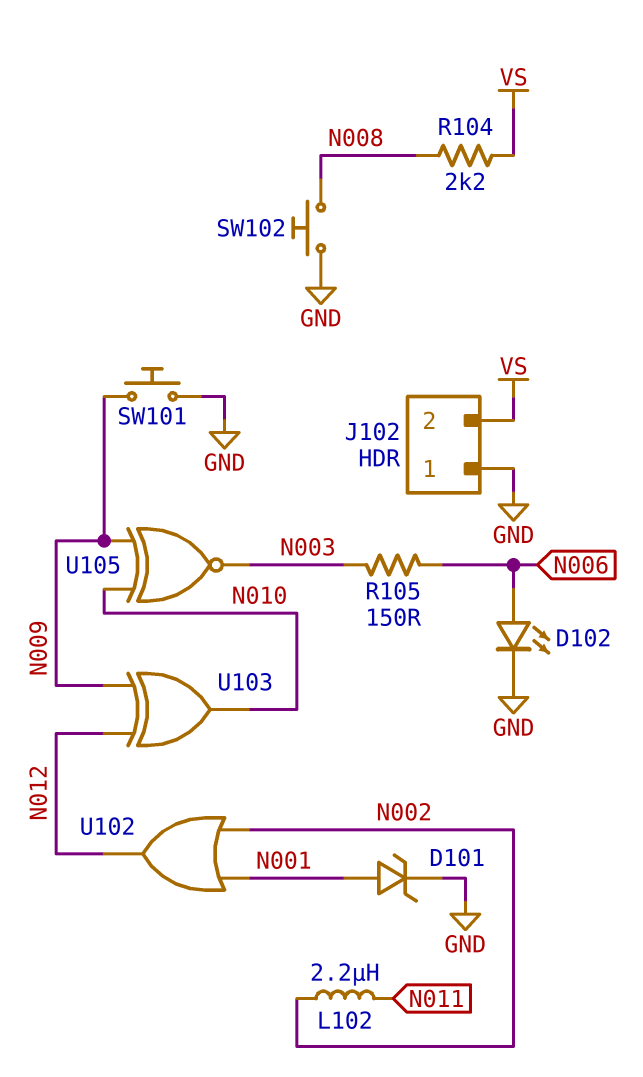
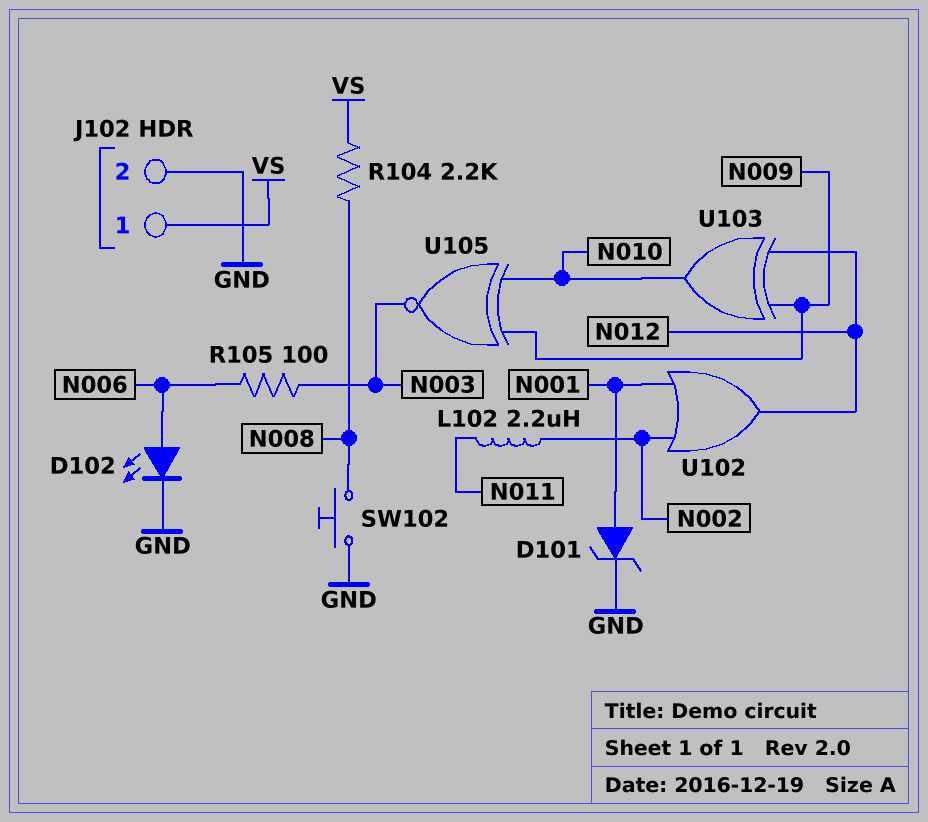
J102 pin 1: GND -> VS
J102 pin 2: VS -> GND
R105: 150 (N003, N006) -> 100 (N003, N006)
SW101: button (GND, N009) -> none

